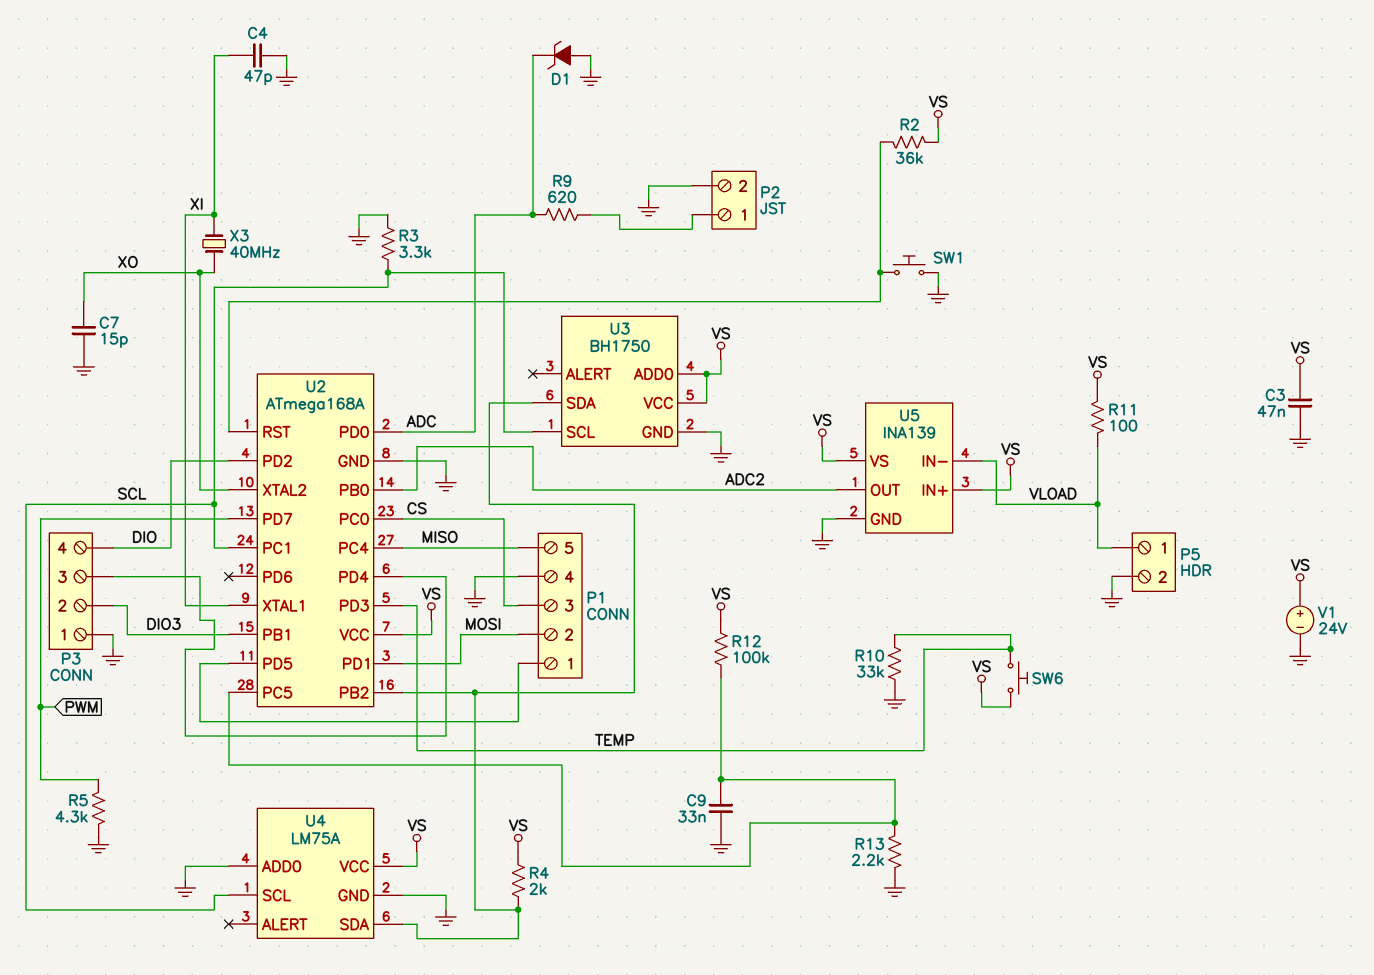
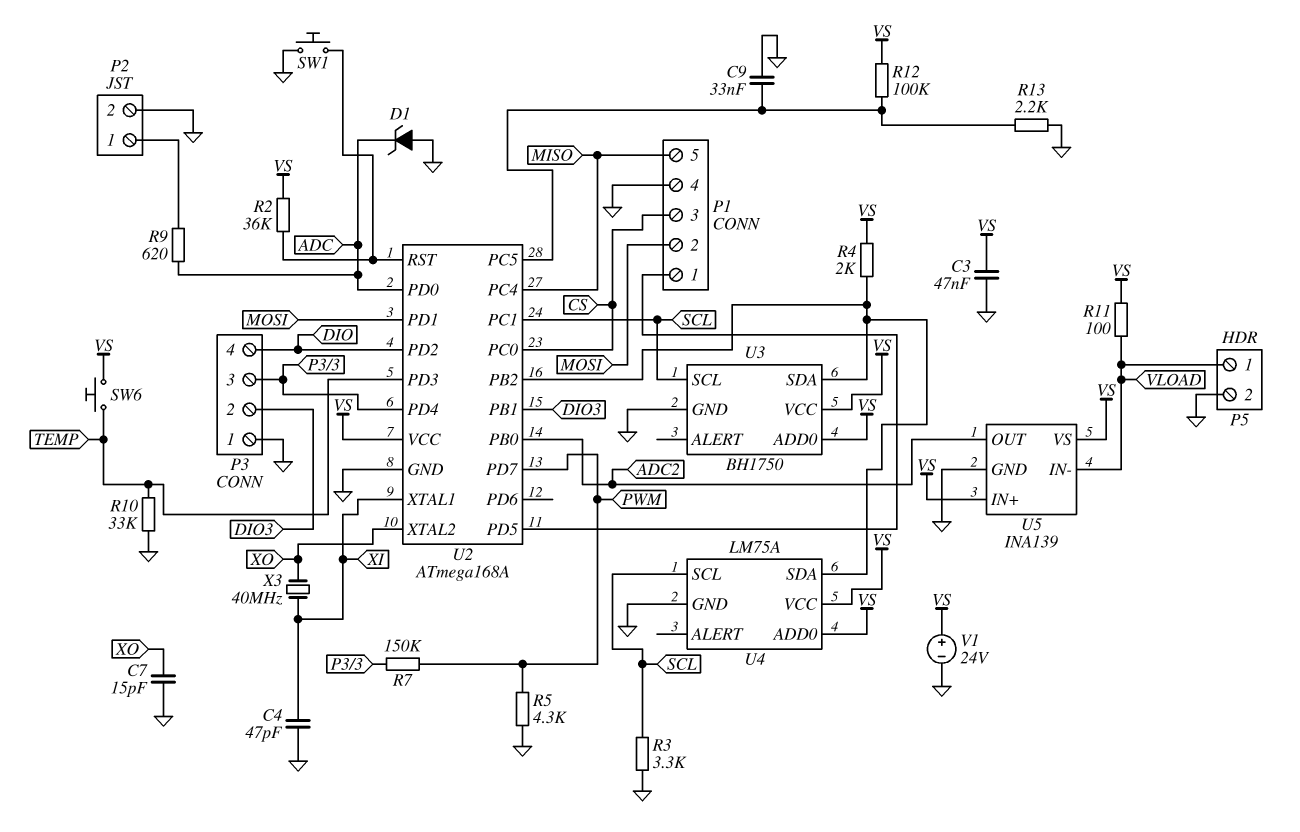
R7: none -> 150k (P3/3, PWM)
U4 pin ADD0: GND -> VS

